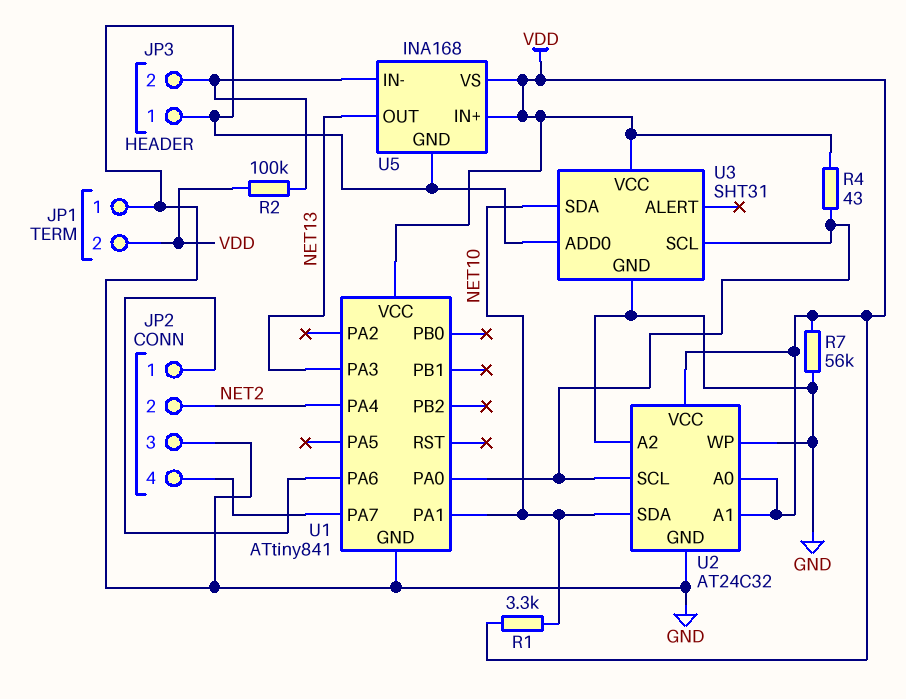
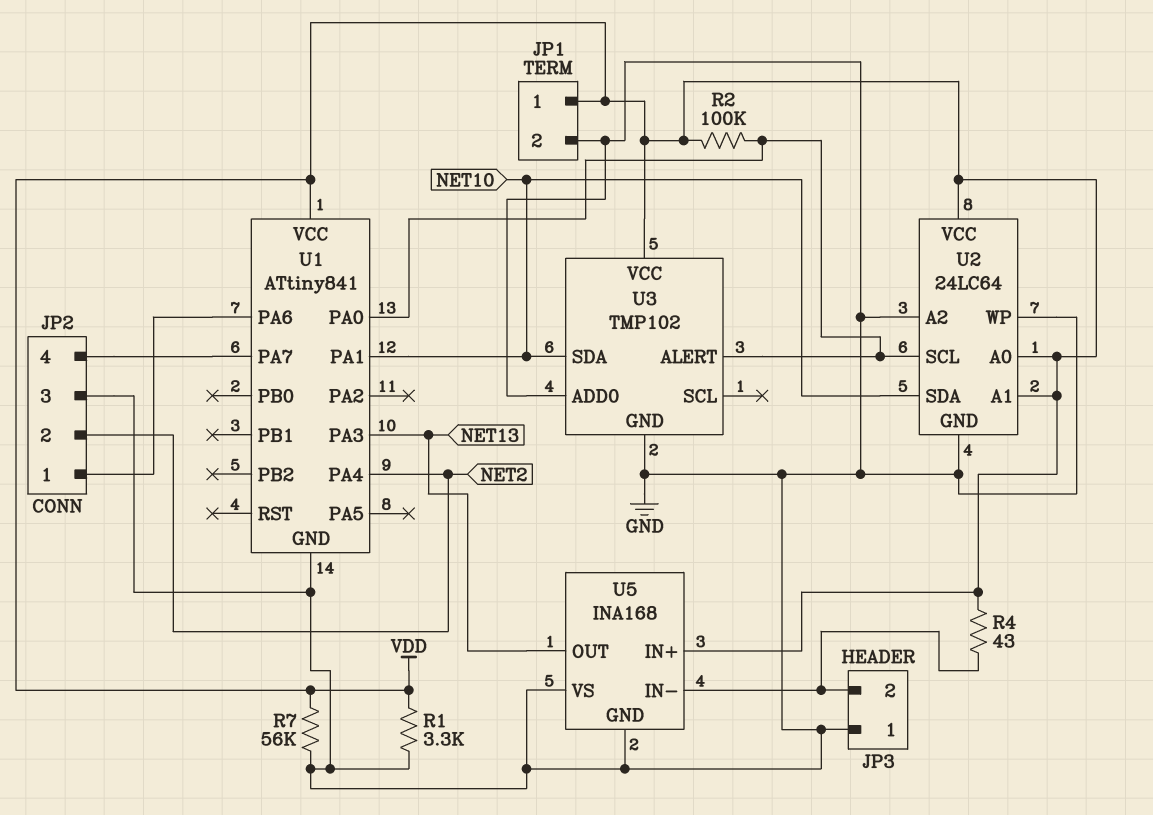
JP1 pin 1: GND -> VDD
JP1 pin 2: VDD -> GND
R1: 3.3k (NET10, VDD) -> 3.3k (GND, VDD)
R2: 100k (JP3/2, VDD) -> 100k (U1/PA0, VDD)
R4: 43 (U1/PA0, VDD) -> 43 (JP3/2, VDD)
U2: AT24C32 -> 24LC64
U3: SHT31 -> TMP102
U3 pin ALERT: none -> U1/PA0
U3 pin SCL: U1/PA0 -> none
U5 pin VS: VDD -> GND

